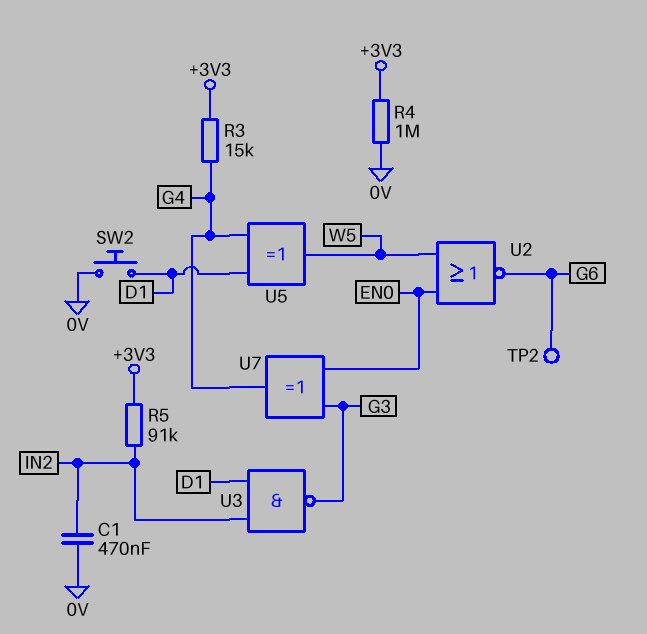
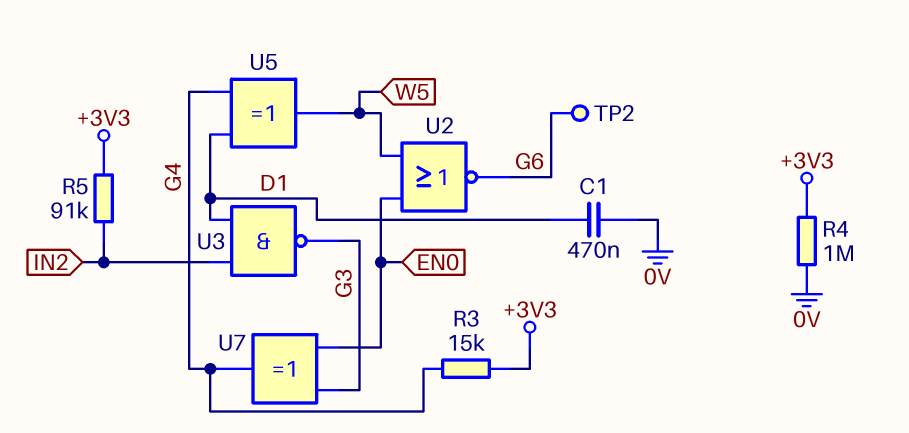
C1: 470nF (0V, IN2) -> 470nF (0V, D1)
SW2: button (0V, D1) -> none

